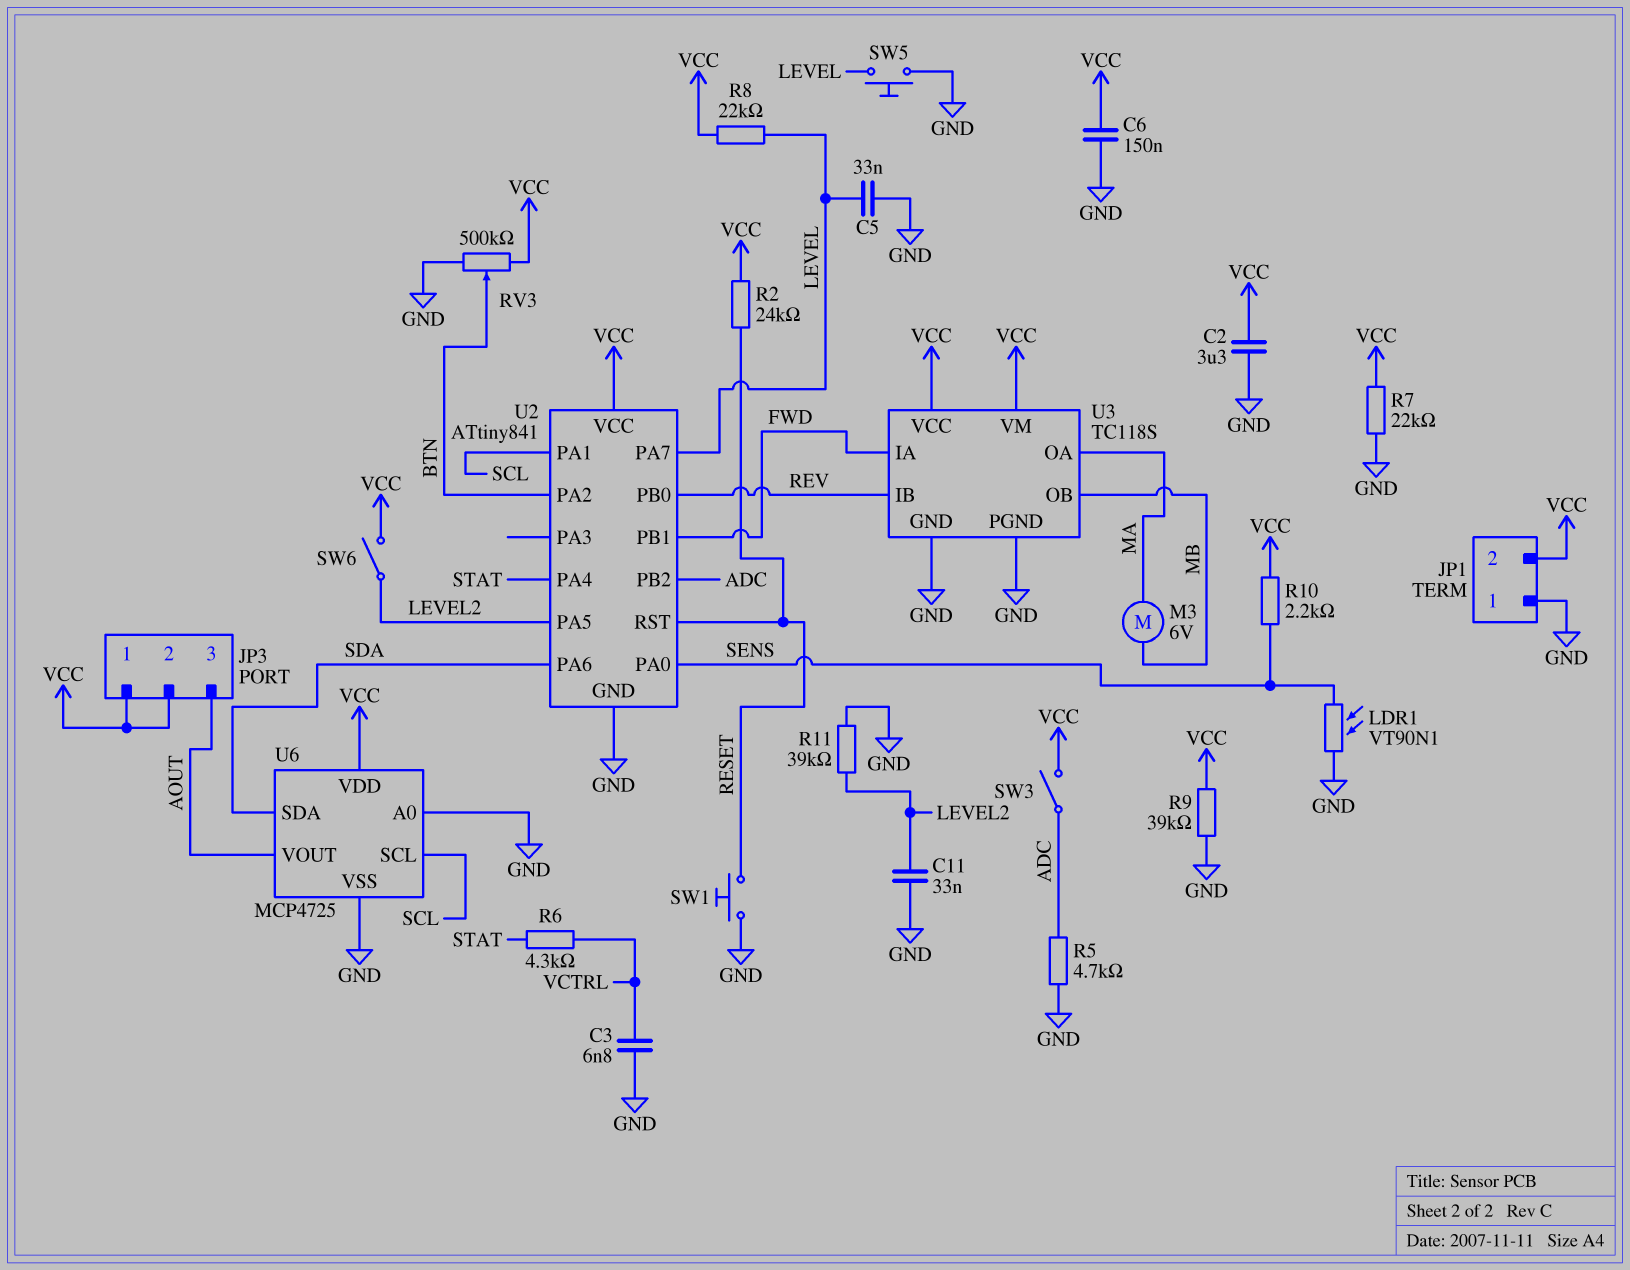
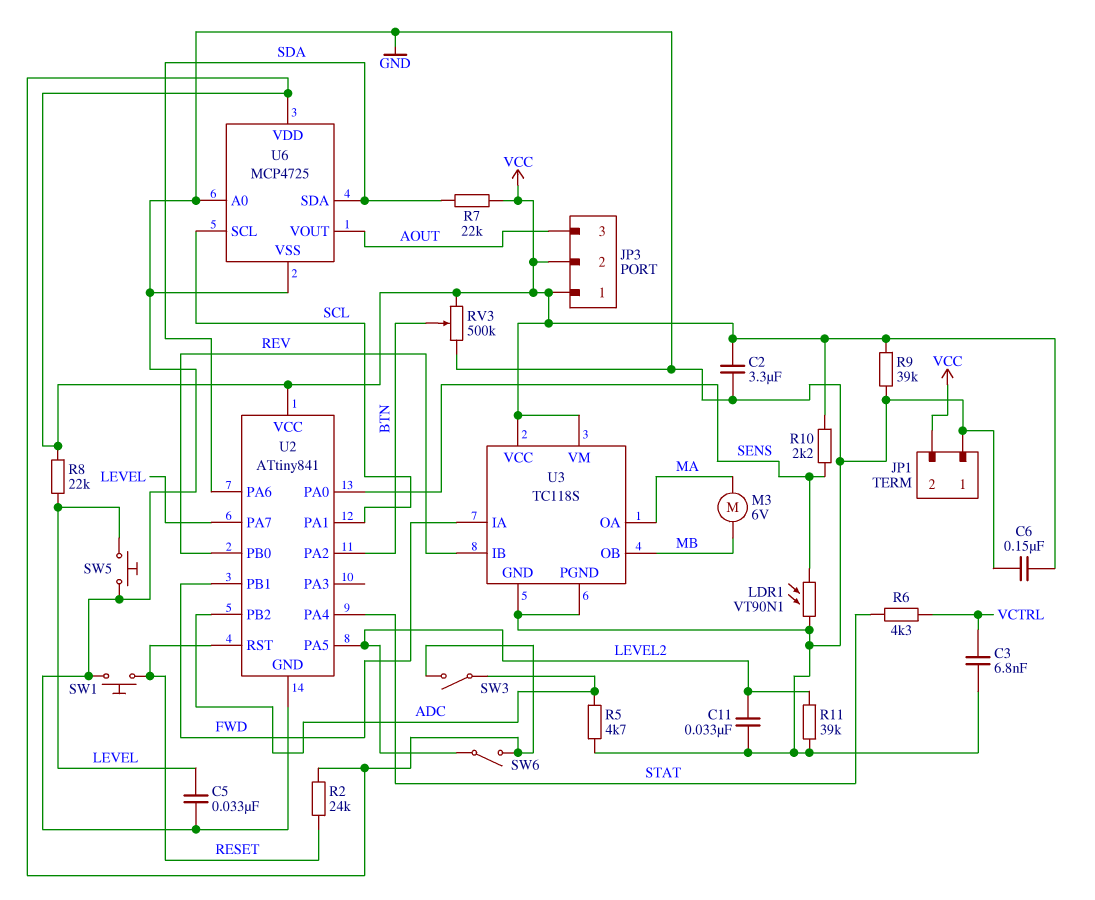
R7: 22k (GND, VCC) -> 22k (SDA, VCC)

